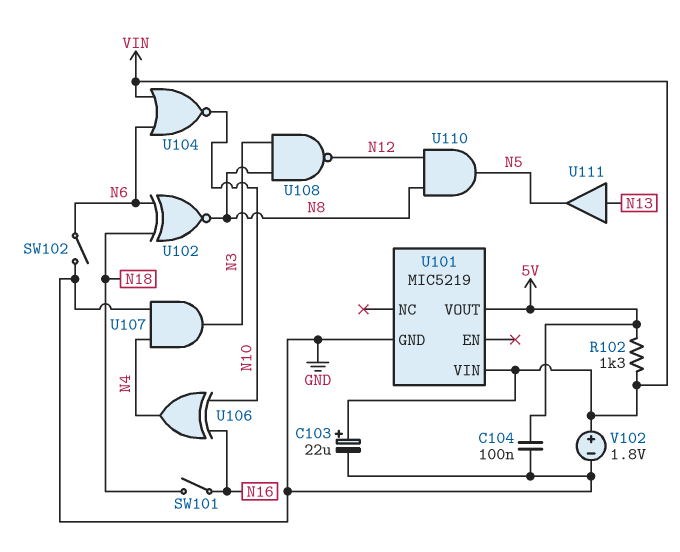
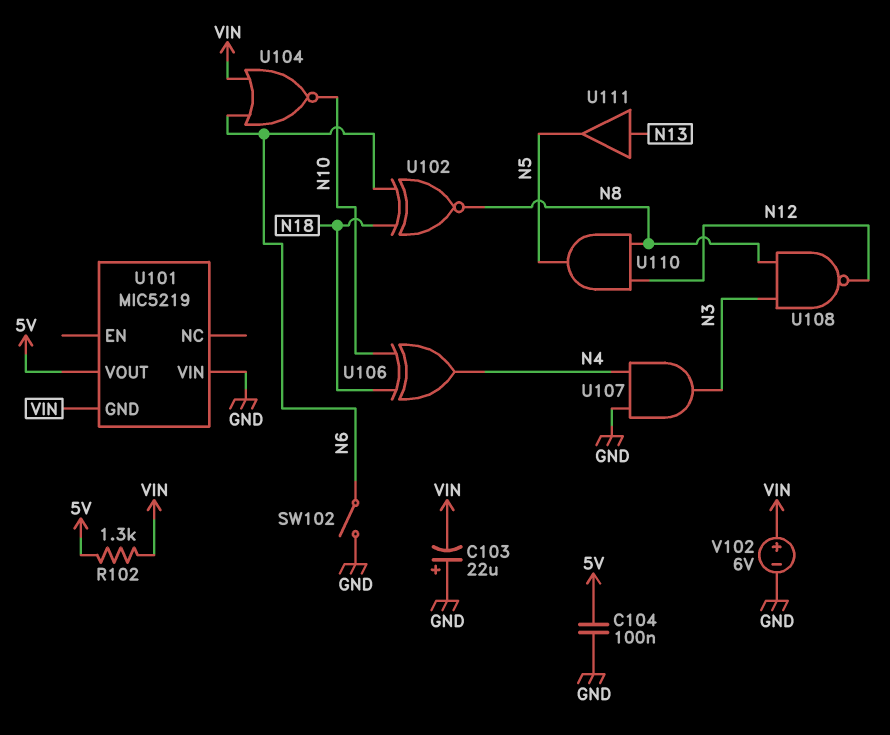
C103: 22uF (plus VIN, minus GND) -> 22uF (plus GND, minus VIN)
SW101: switch (N16, N18) -> none
U101 pin GND: GND -> VIN
U101 pin VIN: VIN -> GND
U106: XOR (in N10, in N16, out N4) -> XOR (in N10, in N18, out N4)
V102: 1.8V (plus VIN, minus GND) -> 6V (plus VIN, minus GND)

